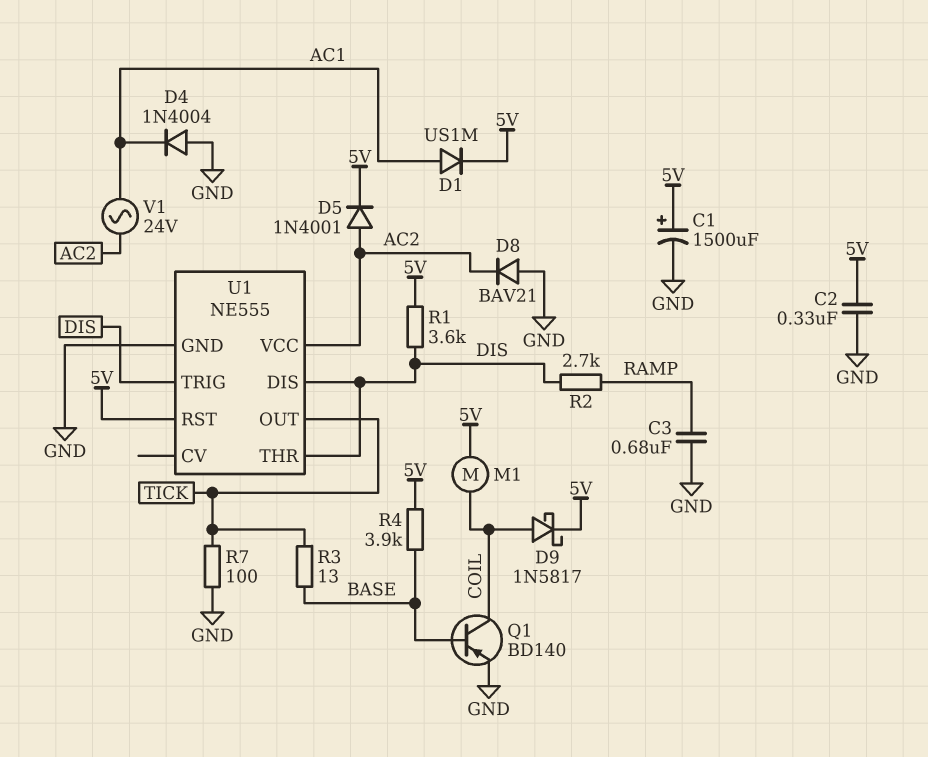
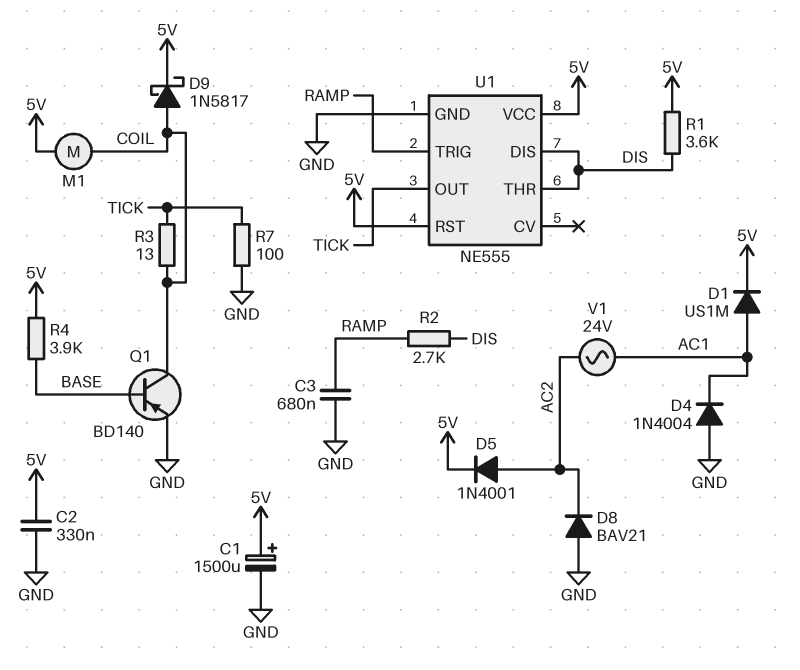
R3: 13 (BASE, TICK) -> 13 (COIL, TICK)
U1 pin TRIG: DIS -> RAMP
U1 pin VCC: AC2 -> 5V

